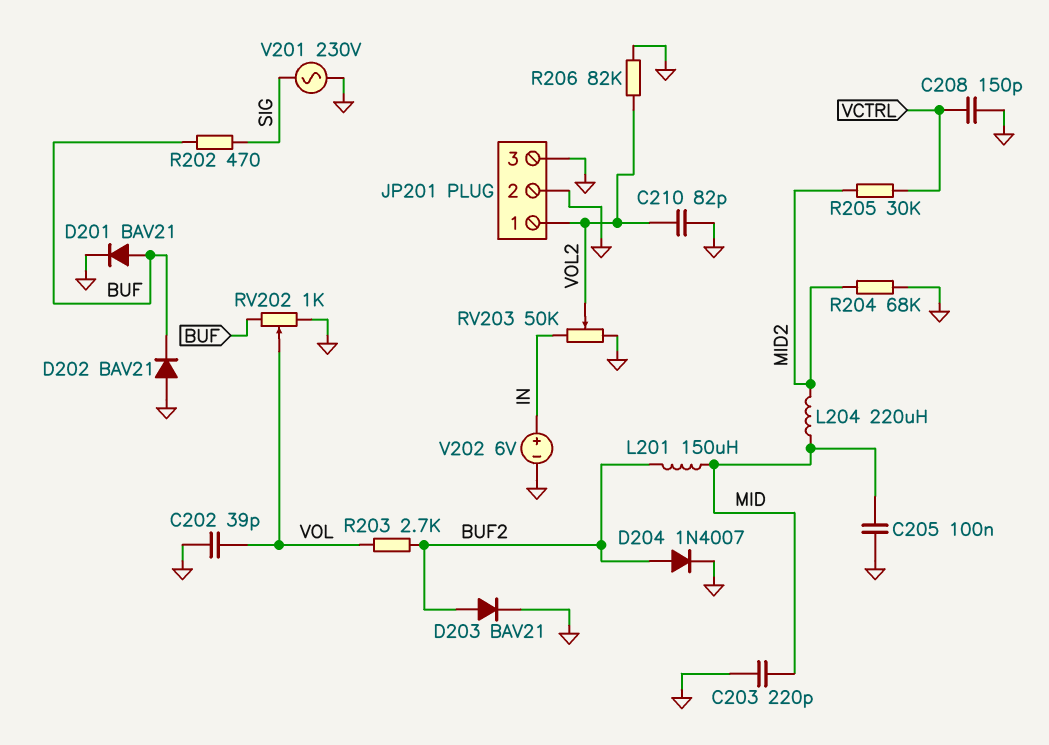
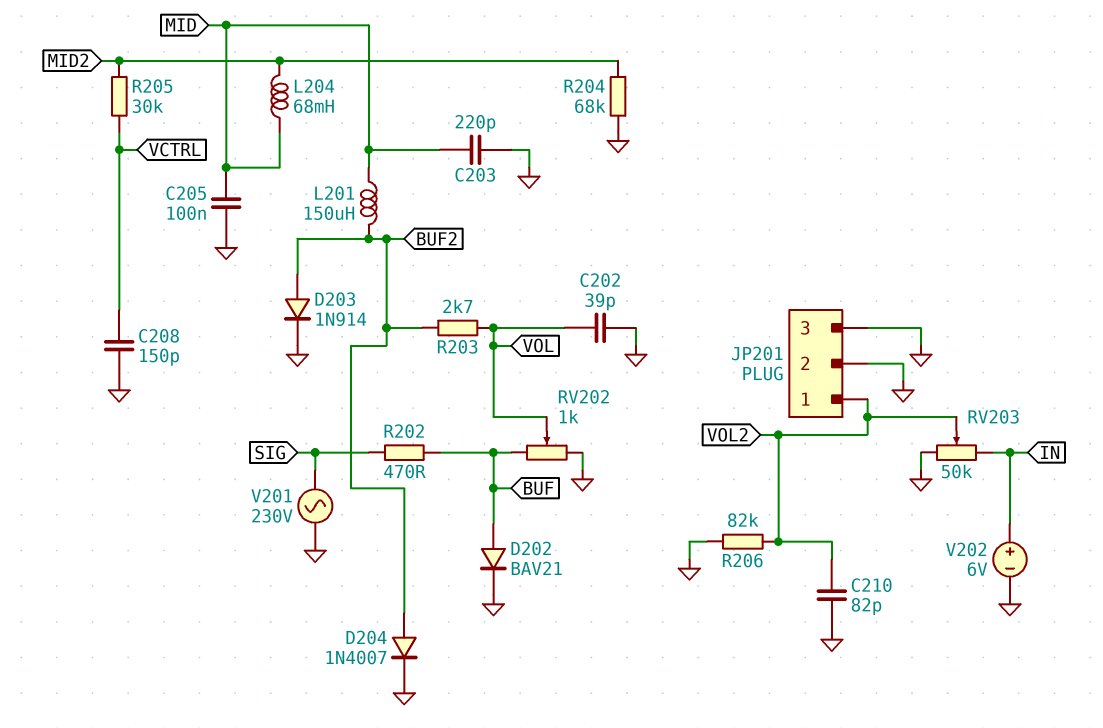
D201: diode BAV21 (A BUF, K GND) -> none
D202: diode BAV21 (A GND, K BUF) -> diode BAV21 (A BUF, K GND)
D203: diode BAV21 (A BUF2, K GND) -> diode 1N914 (A BUF2, K GND)
L204: 220uH (MID, MID2) -> 68mH (MID, MID2)

